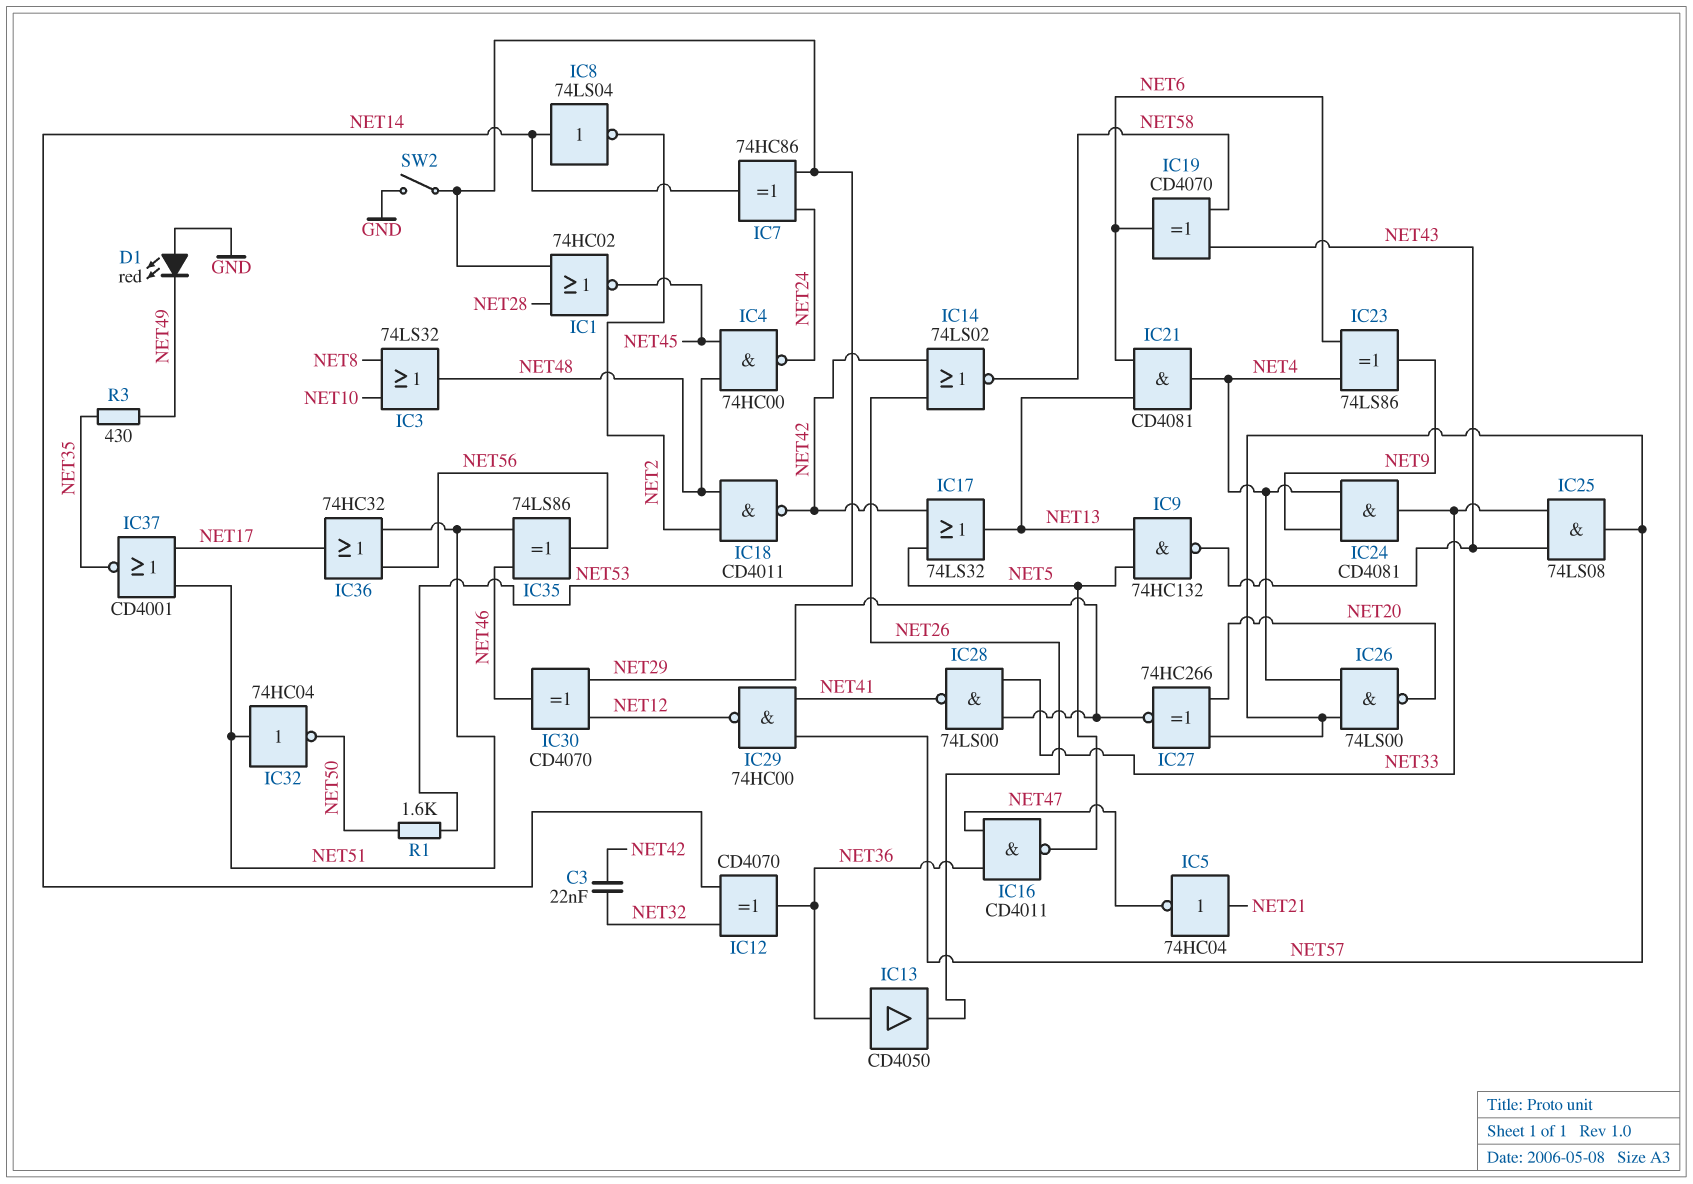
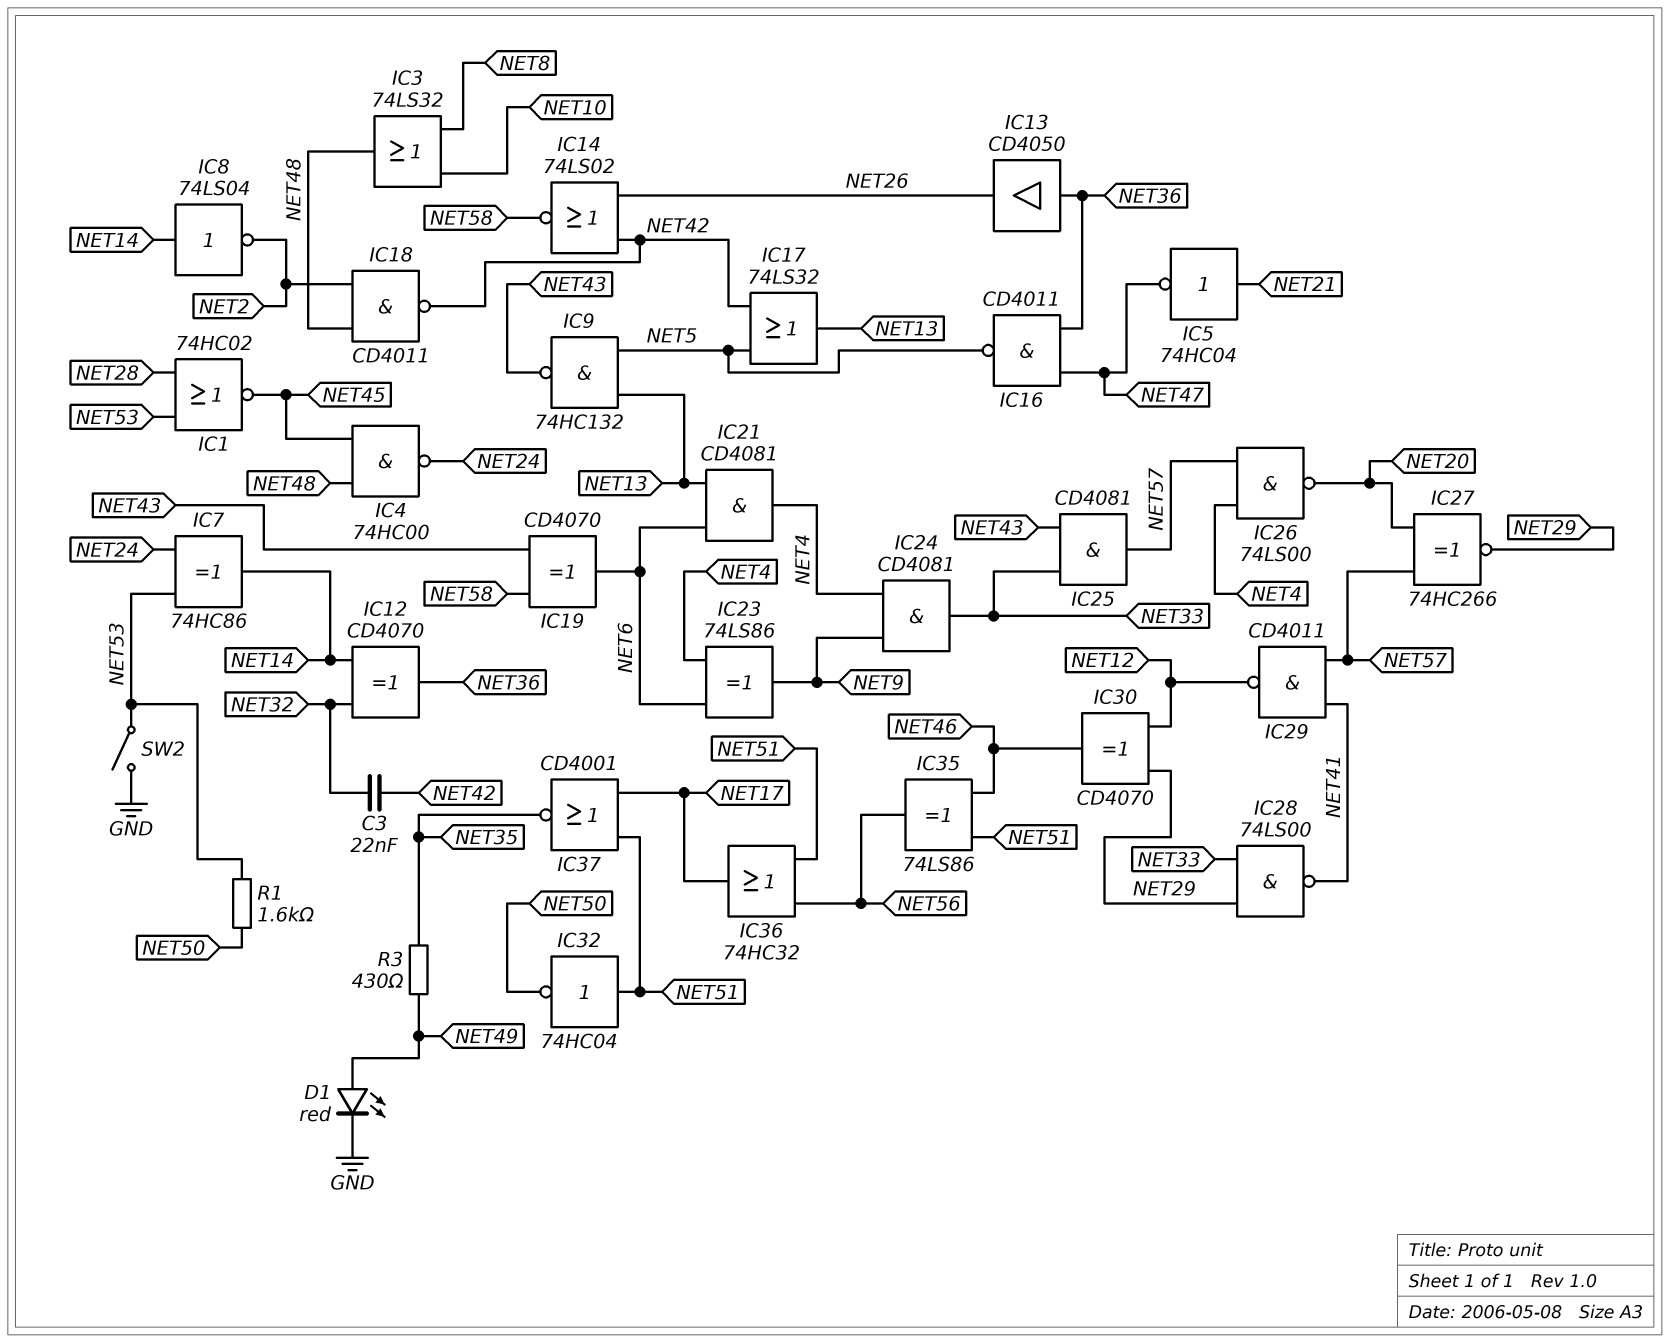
D1: LED red (A GND, K NET49) -> LED red (A NET49, K GND)
IC25: AND 74LS08 (in NET33, in NET43, out NET57) -> AND CD4081 (in NET33, in NET43, out NET57)
IC29: NAND 74HC00 (in NET41, in NET57, out NET12) -> NAND CD4011 (in NET41, in NET57, out NET12)

